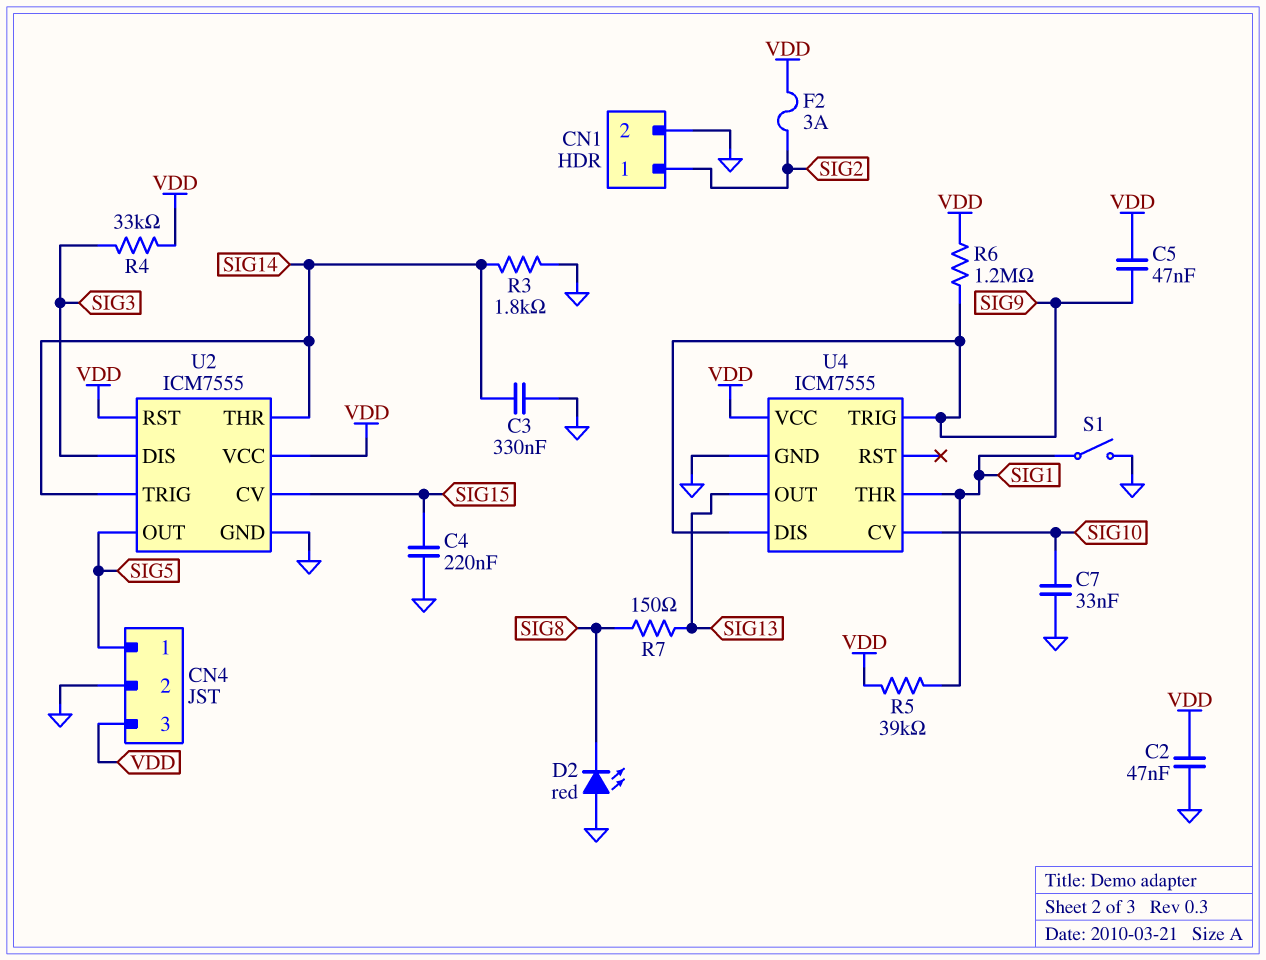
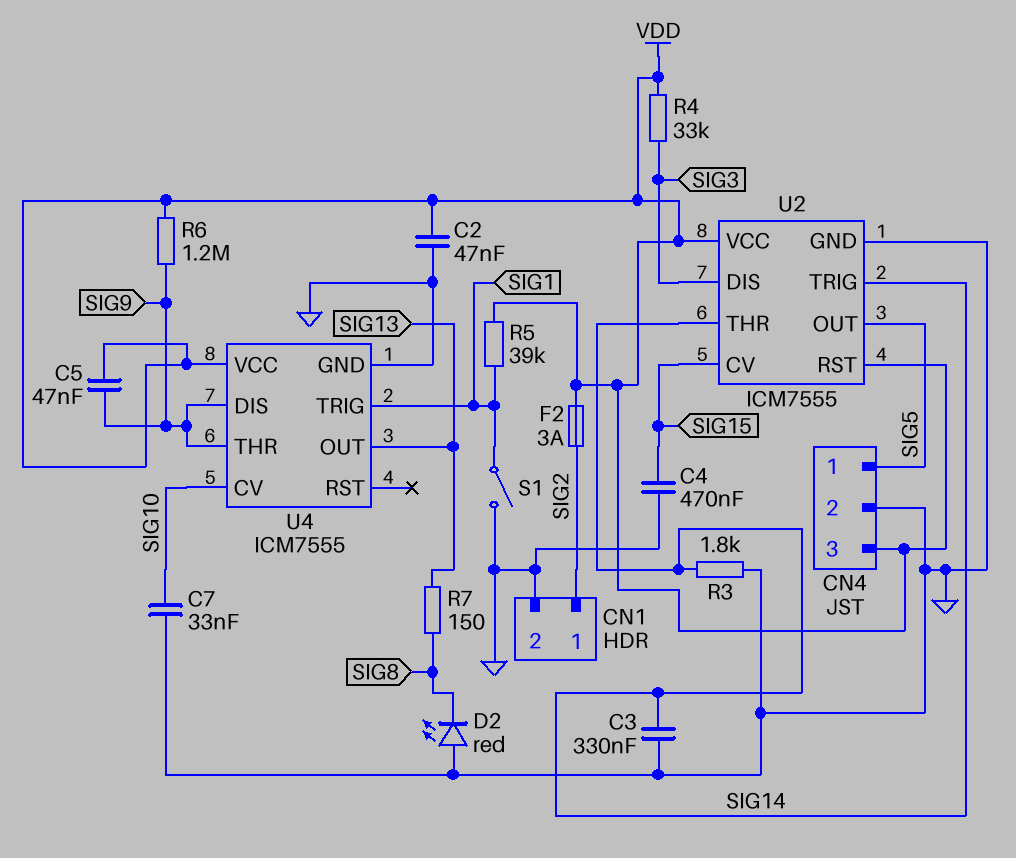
C4: 220nF (GND, SIG15) -> 470nF (GND, SIG15)
U4 pin THR: SIG1 -> SIG9
U4 pin TRIG: SIG9 -> SIG1

